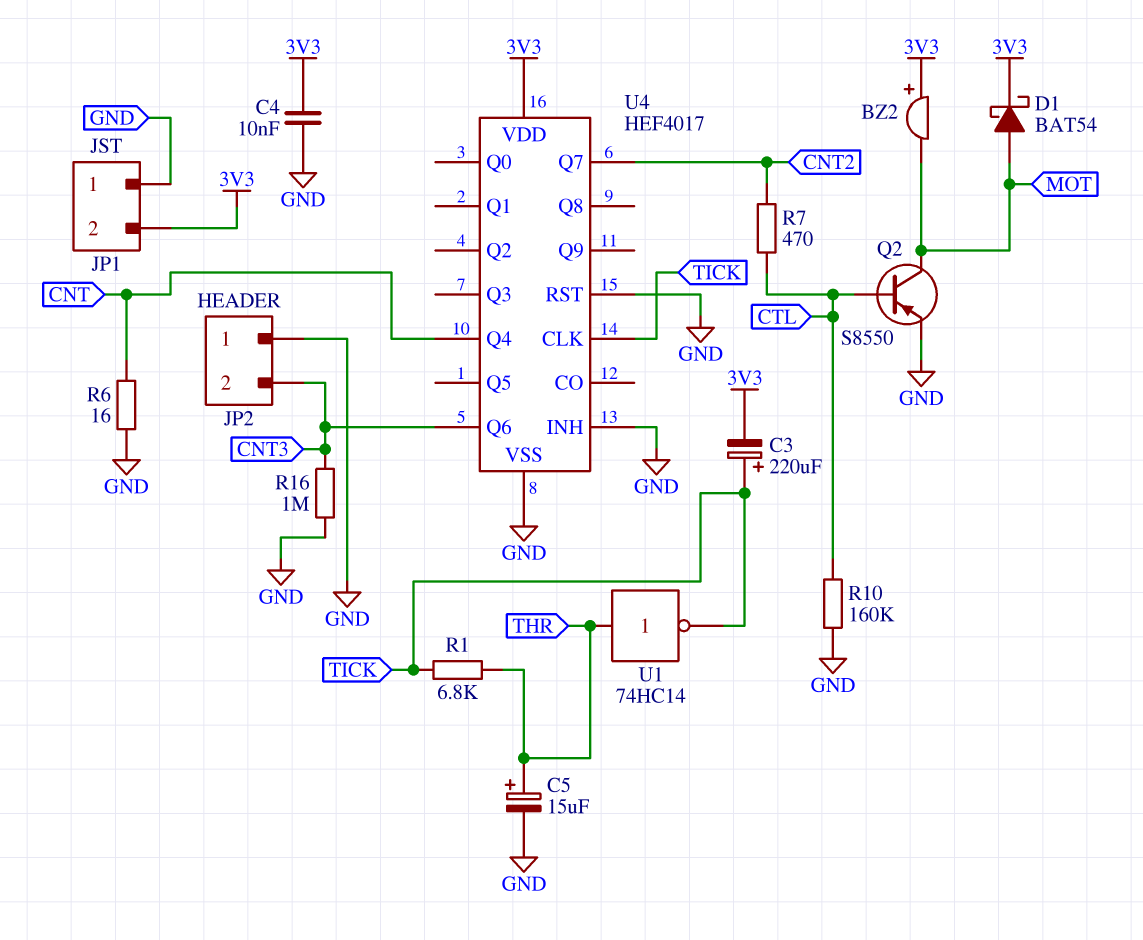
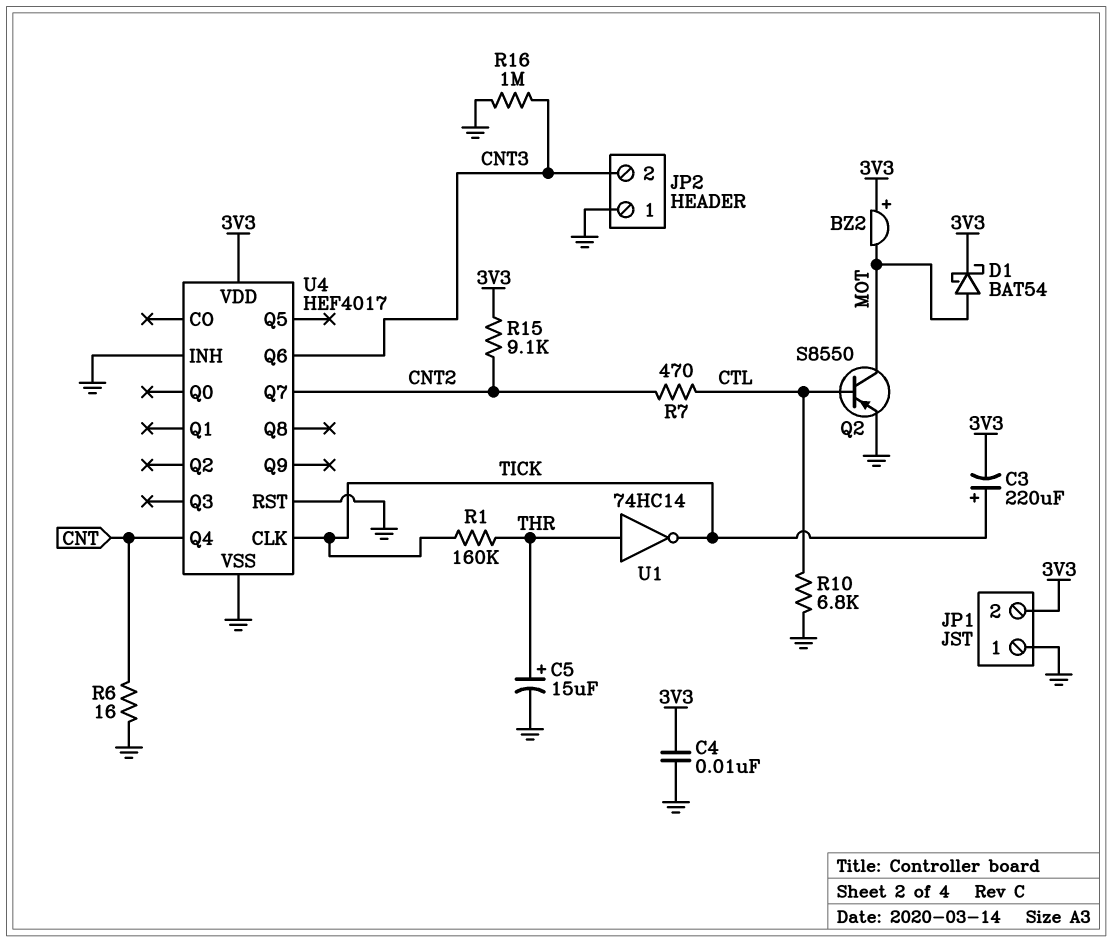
R1: 6.8k (THR, TICK) -> 160k (THR, TICK)
R10: 160k (CTL, GND) -> 6.8k (CTL, GND)
R15: none -> 9.1k (3V3, CNT2)

